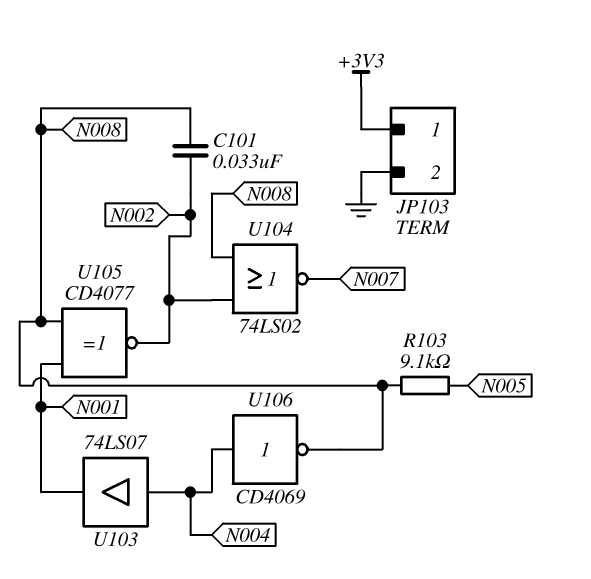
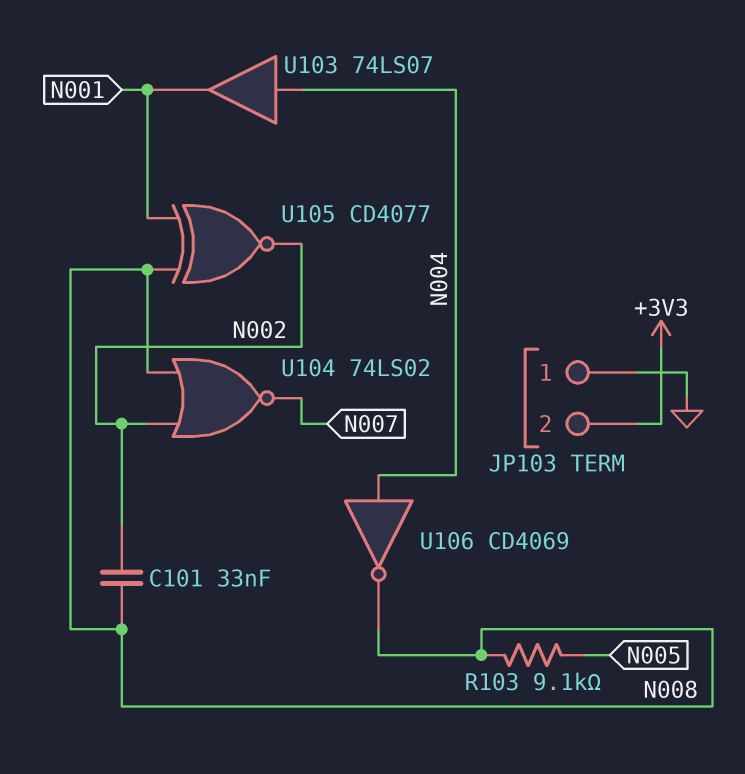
JP103 pin 1: +3V3 -> GND
JP103 pin 2: GND -> +3V3

